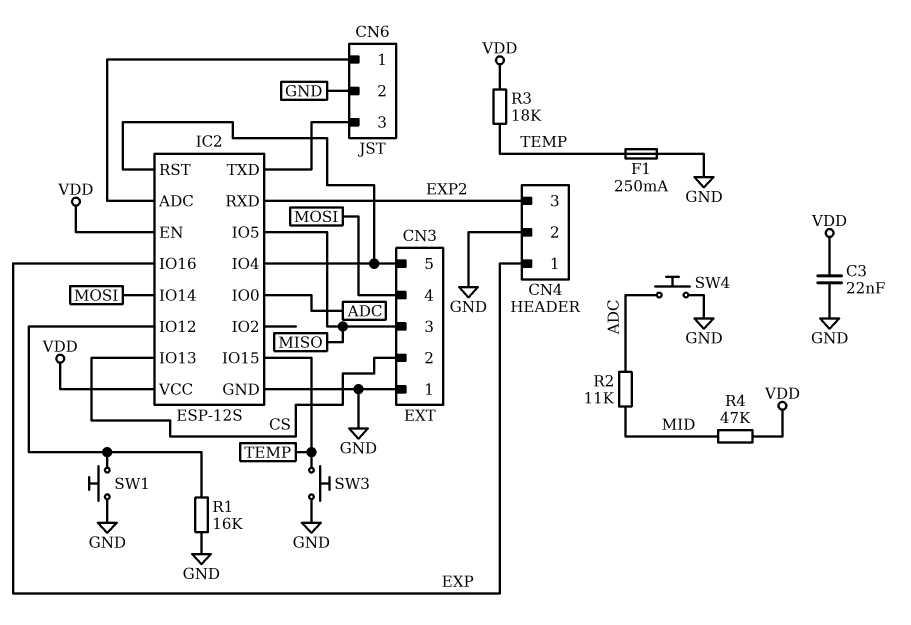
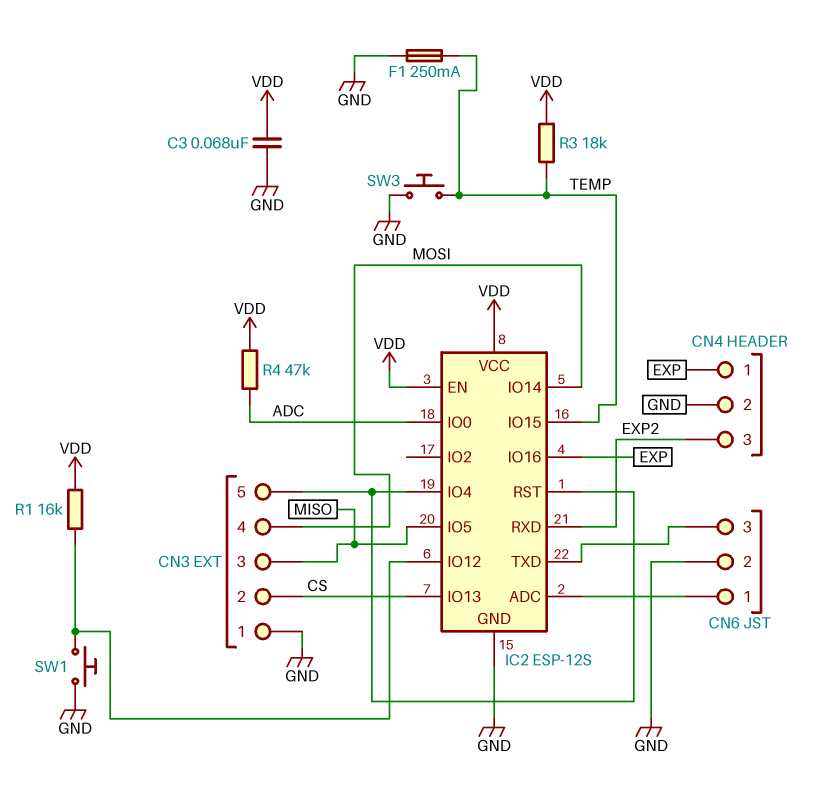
C3: 22nF (GND, VDD) -> 68nF (GND, VDD)
R1: 16k (GND, IC2/IO12) -> 16k (IC2/IO12, VDD)
R2: 11k (ADC, MID) -> none
R4: 47k (MID, VDD) -> 47k (ADC, VDD)
SW4: button (ADC, GND) -> none

